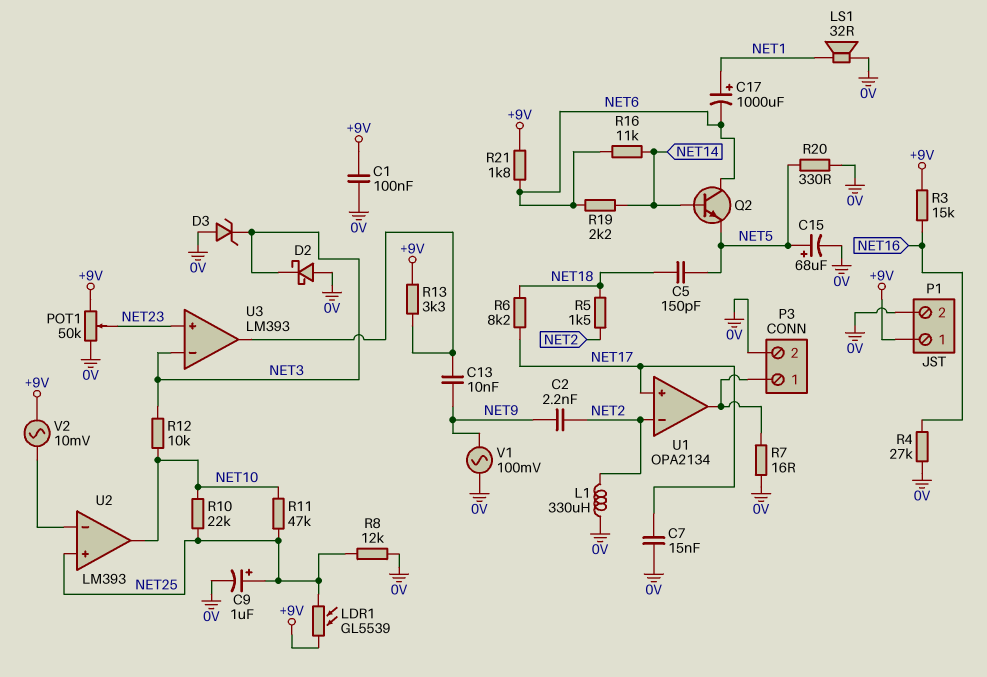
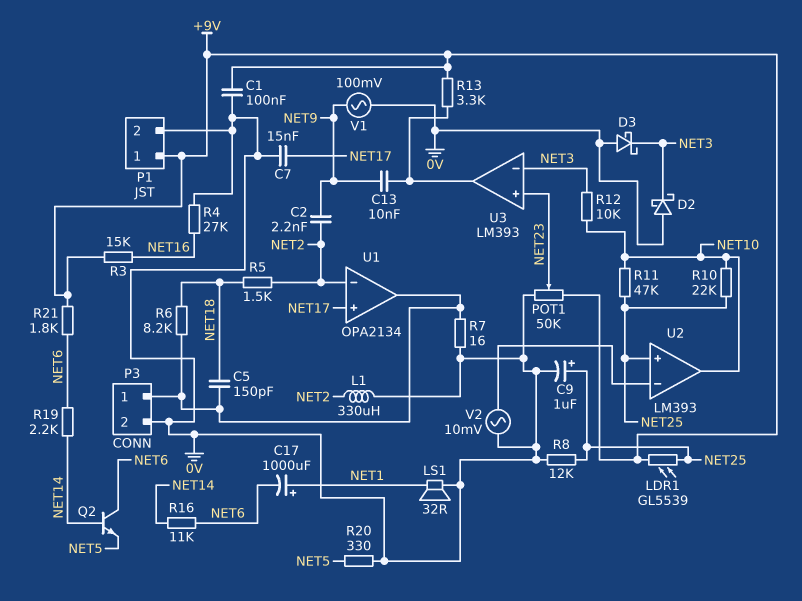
C5: 150pF (NET5, NET18) -> 150pF (NET18, P3/1)
C15: 68uF (plus NET5, minus 0V) -> none
D3: zener (A 0V, K NET3) -> schottky (A 0V, K NET3)
R6: 8.2k (NET17, NET18) -> 8.2k (NET18, P3/1)
V2: AC 10mV (+9V, U2/in-) -> AC 10mV (0V, U2/in-)

